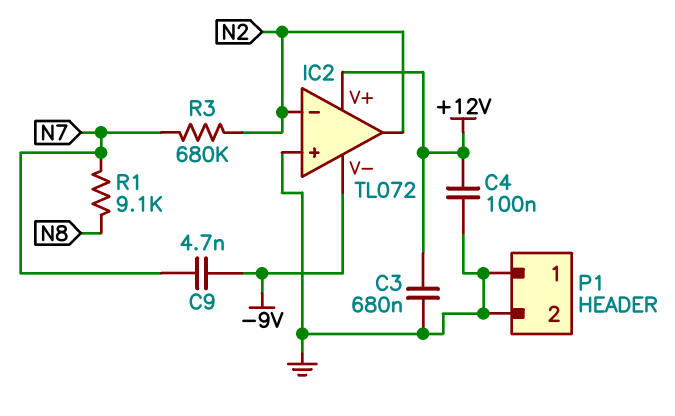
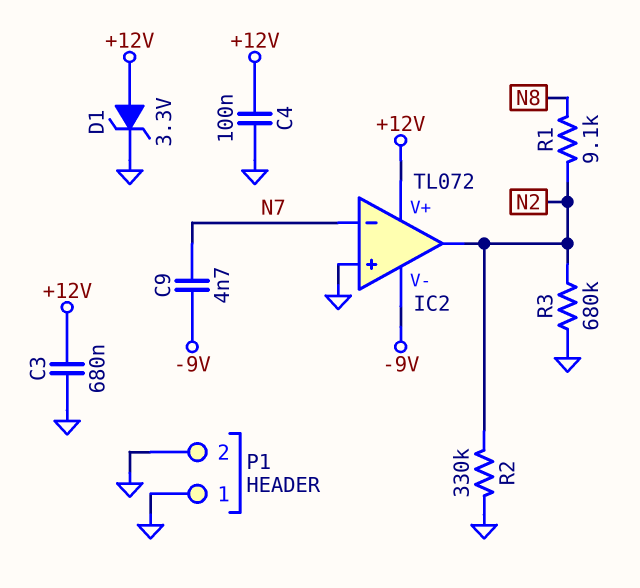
D1: none -> zener 3.3V (A +12V, K GND)
IC2 pin in-: N2 -> N7
R1: 9.1k (N7, N8) -> 9.1k (N2, N8)
R2: none -> 330k (GND, N2)
R3: 680k (N2, N7) -> 680k (GND, N2)

